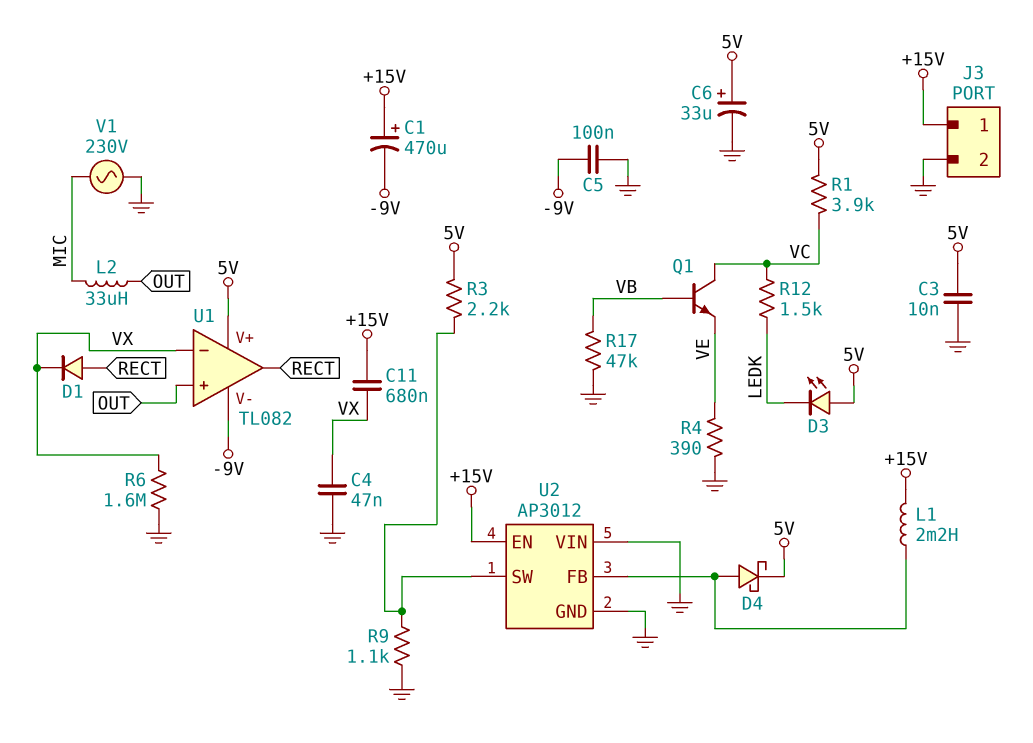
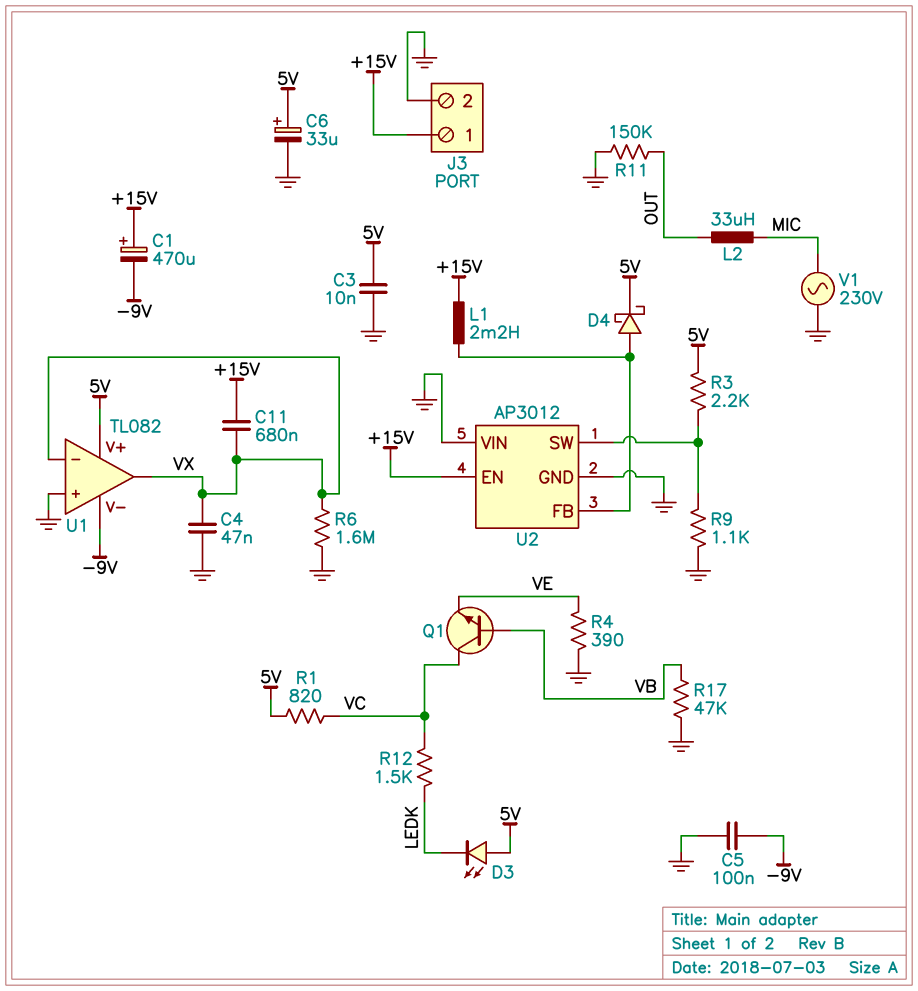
D1: diode (A RECT, K VX) -> none
R1: 3.9k (5V, VC) -> 820 (5V, VC)
R11: none -> 150k (GND, OUT)
U1 pin in+: OUT -> GND
U1 pin out: RECT -> VX

